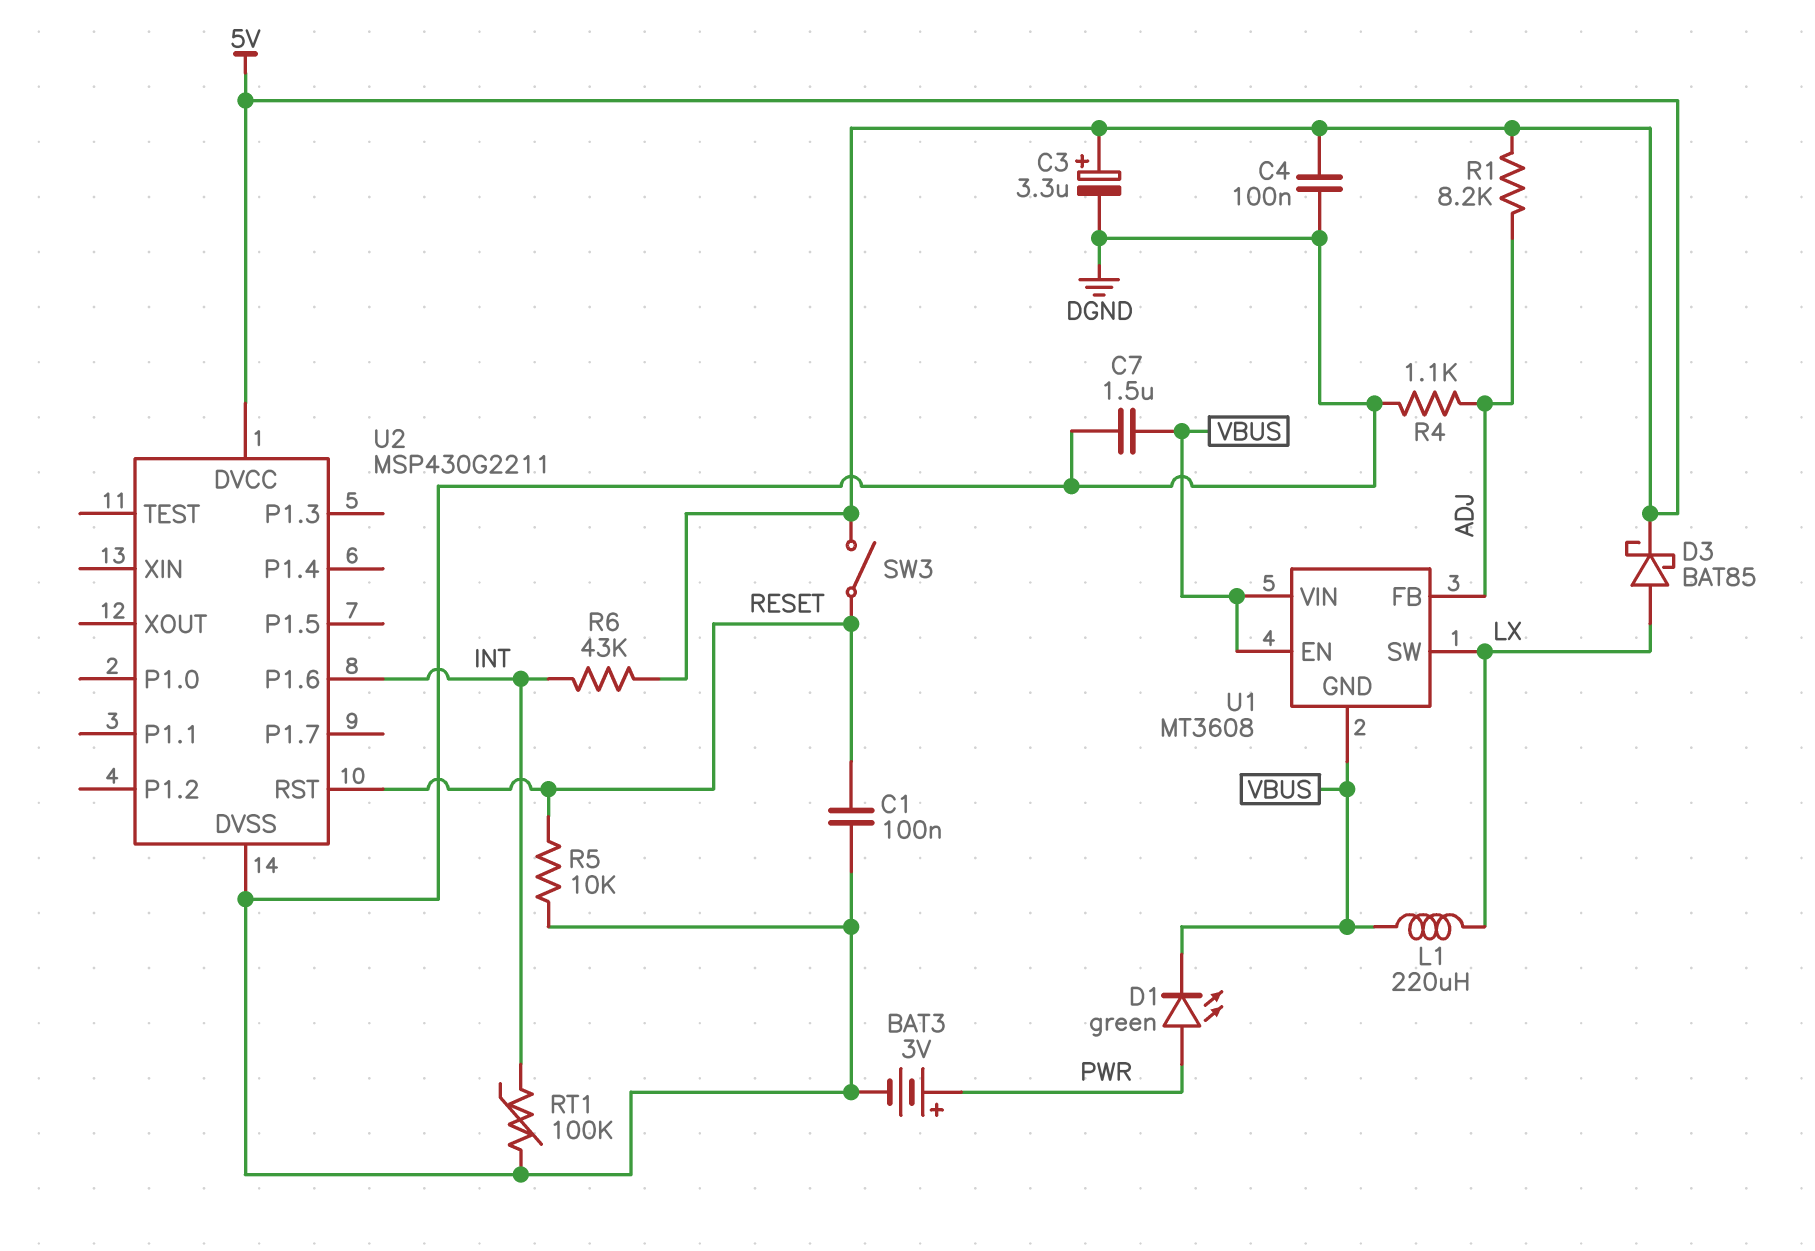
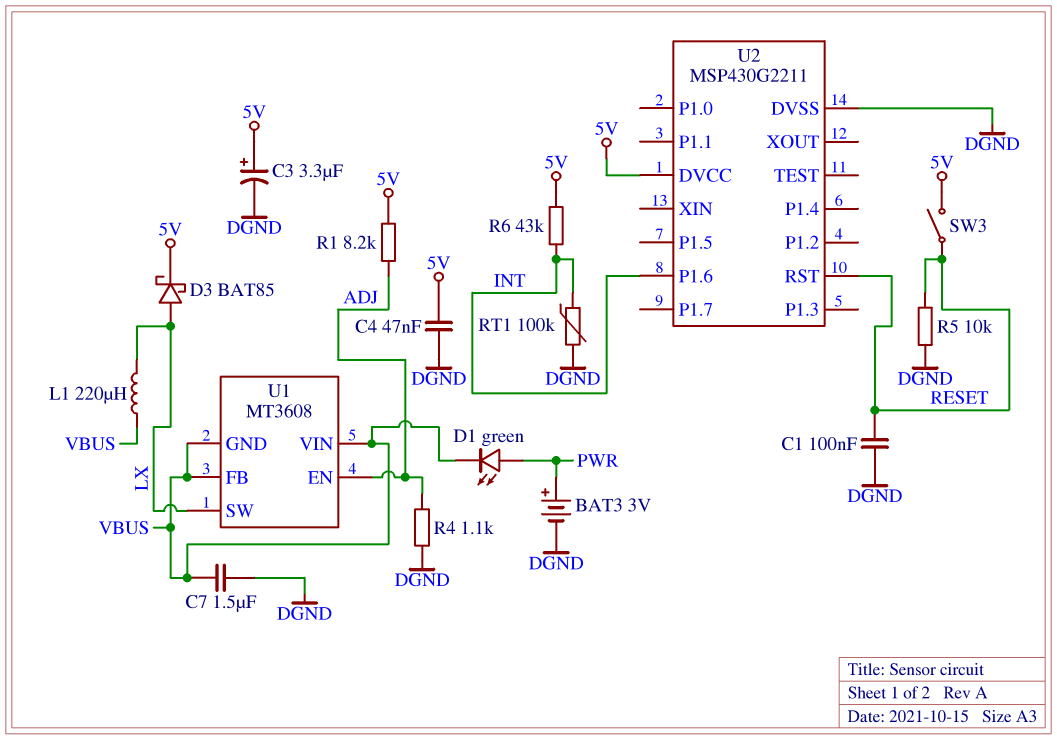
C4: 100nF (5V, DGND) -> 47nF (5V, DGND)
U1 pin EN: VBUS -> ADJ
U1 pin FB: ADJ -> VBUS

